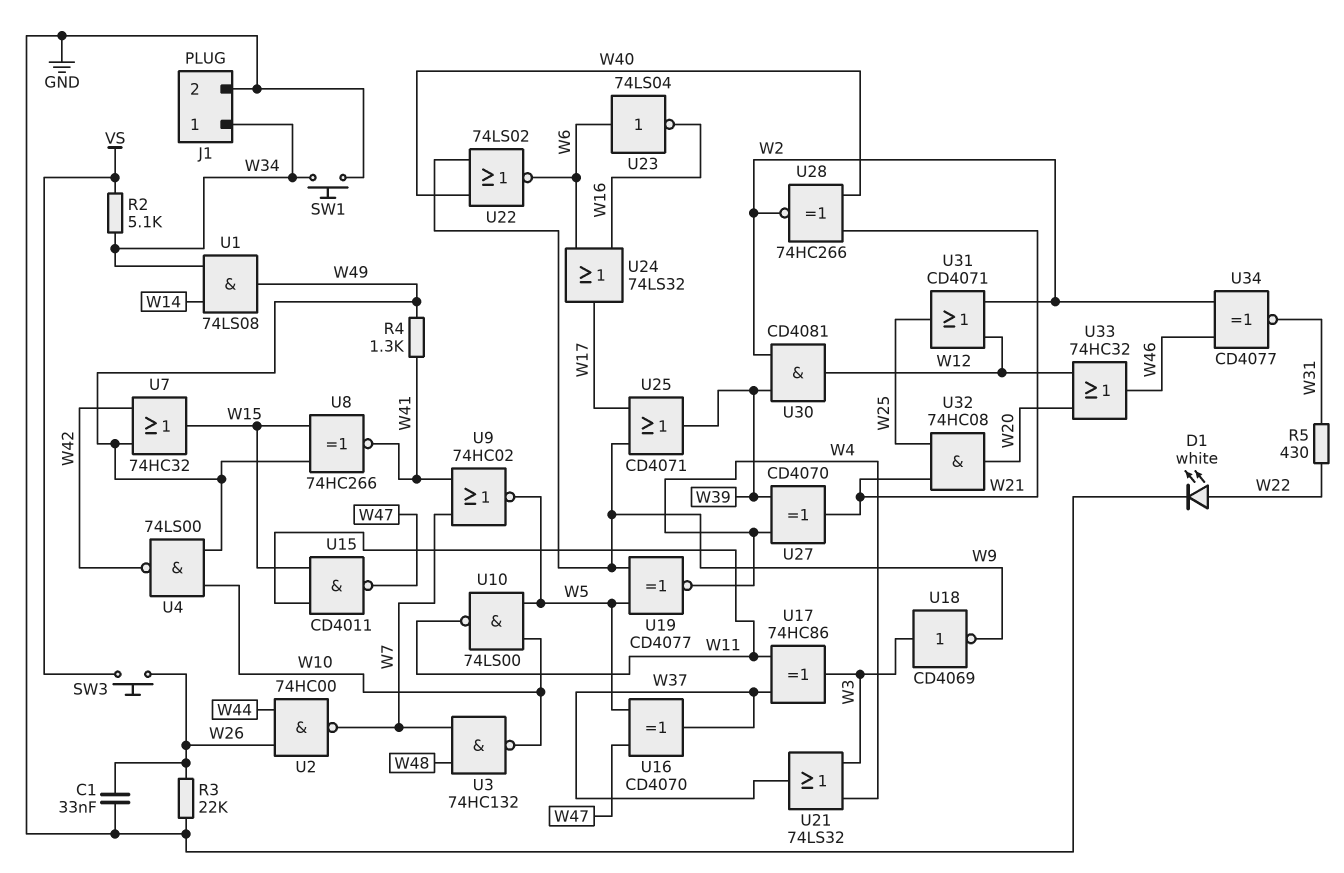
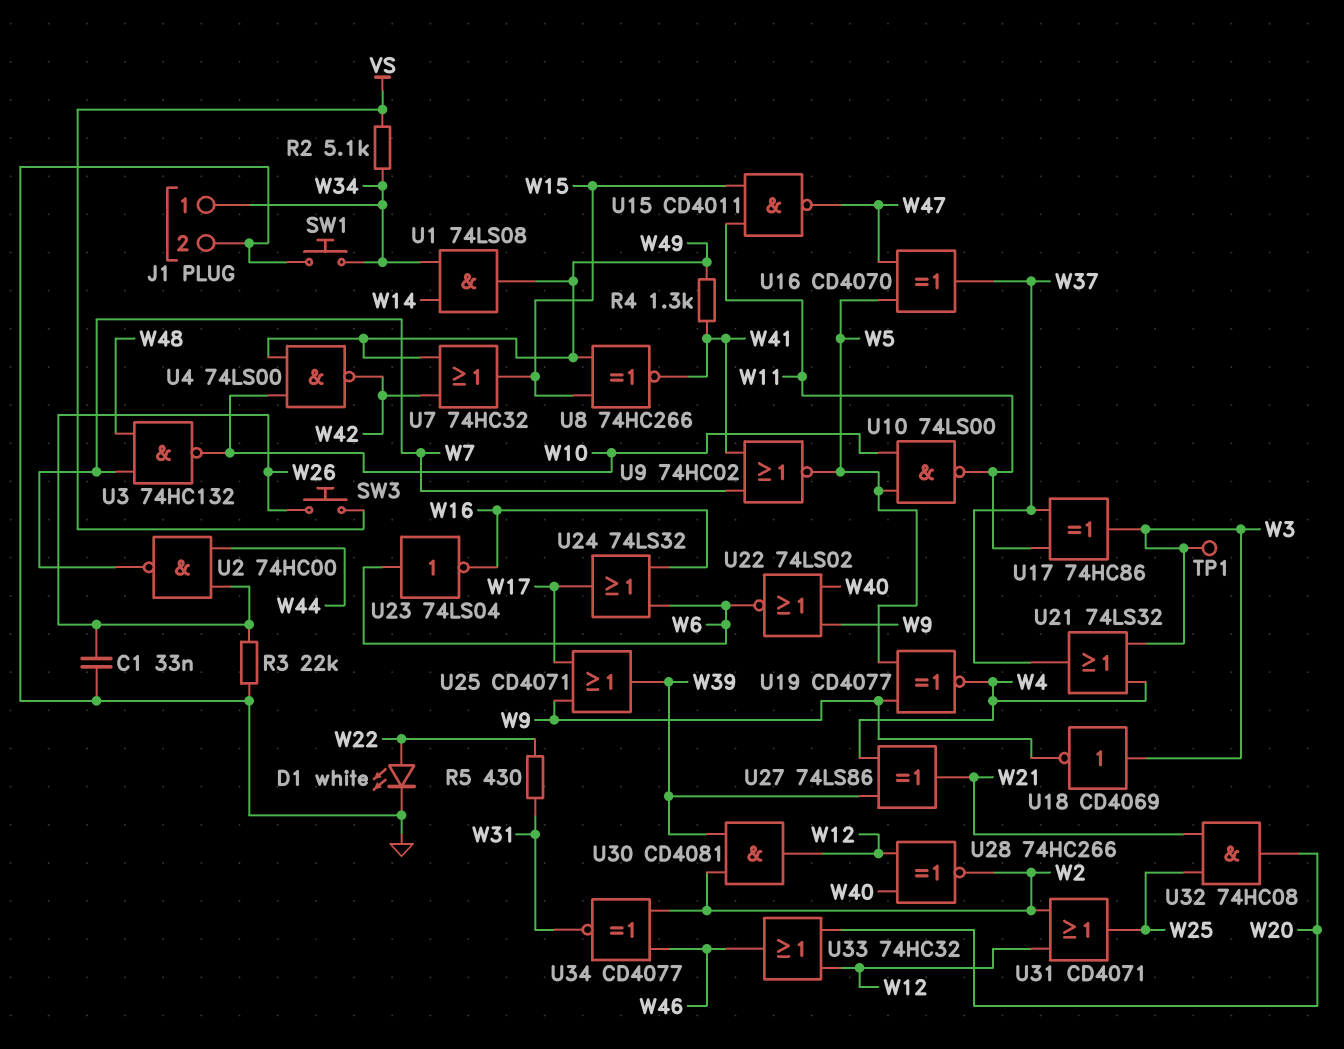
TP1: none -> test point (W3)
U27: XOR CD4070 (in W4, in W39, out W21) -> XOR 74LS86 (in W4, in W39, out W21)
U28: XNOR 74HC266 (in W21, in W40, out W2) -> XNOR 74HC266 (in W12, in W40, out W2)

